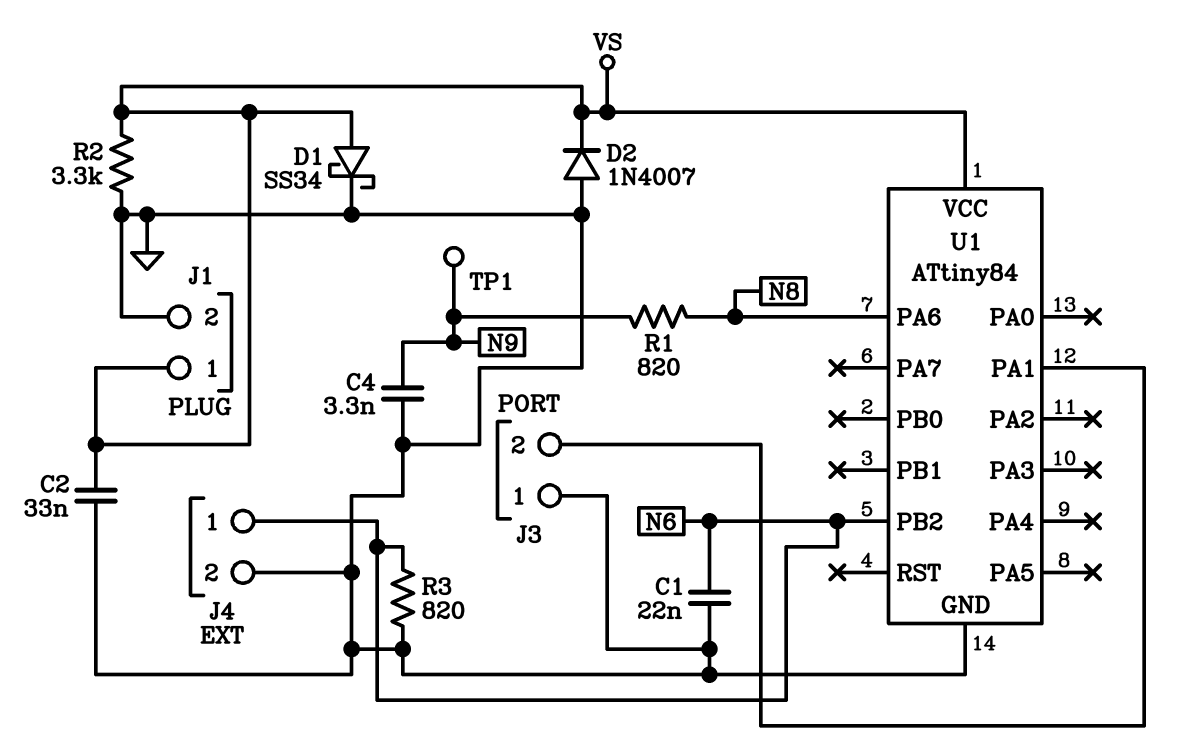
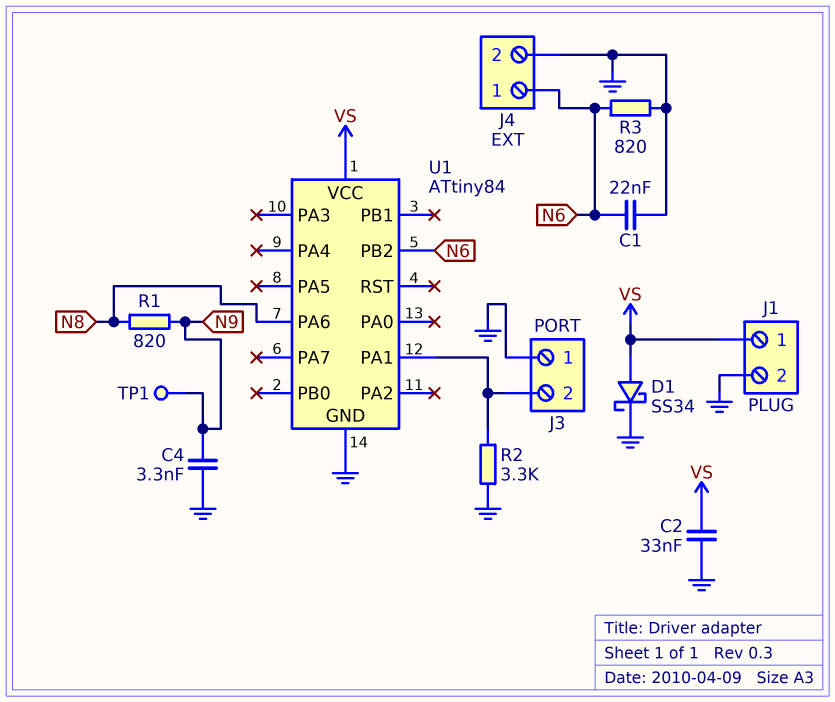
D2: diode 1N4007 (A GND, K VS) -> none
R2: 3.3k (GND, VS) -> 3.3k (GND, J3/2)

